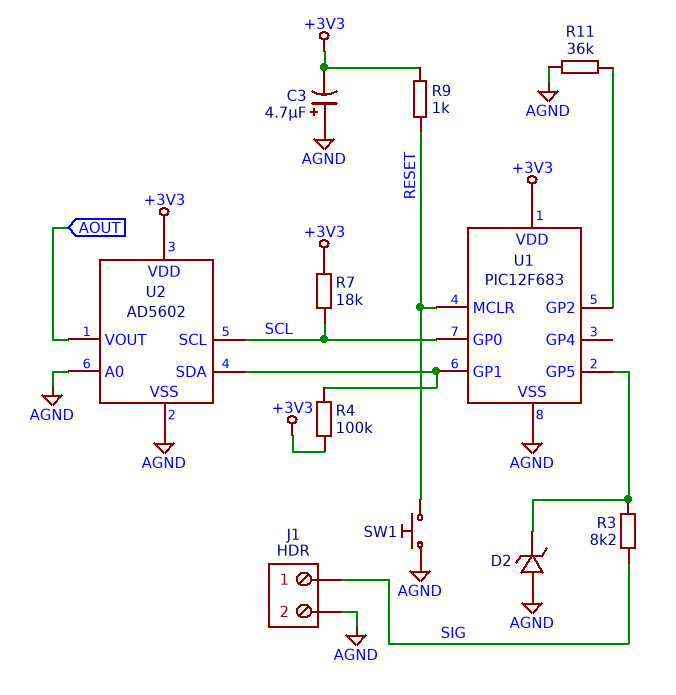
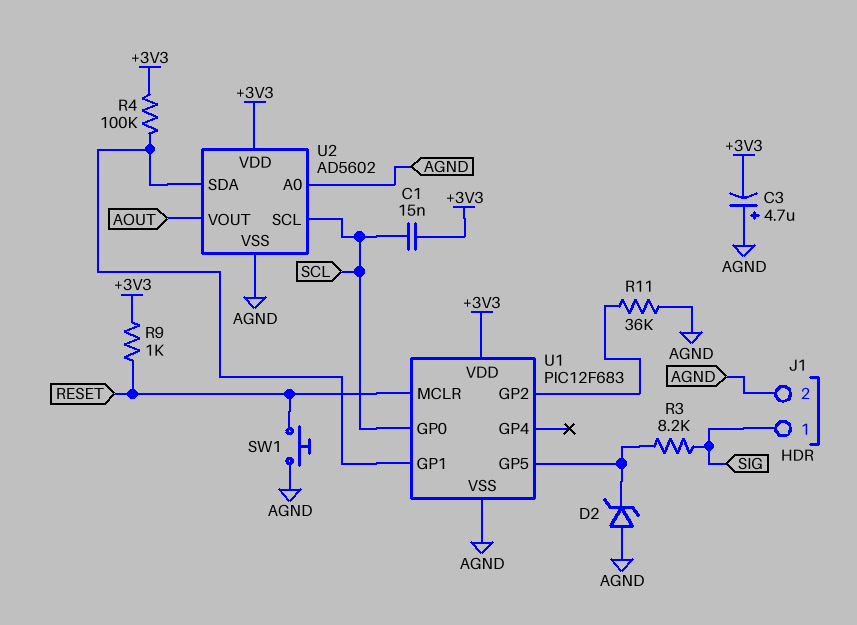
C1: none -> 15nF (+3V3, SCL)
R7: 18k (+3V3, SCL) -> none

